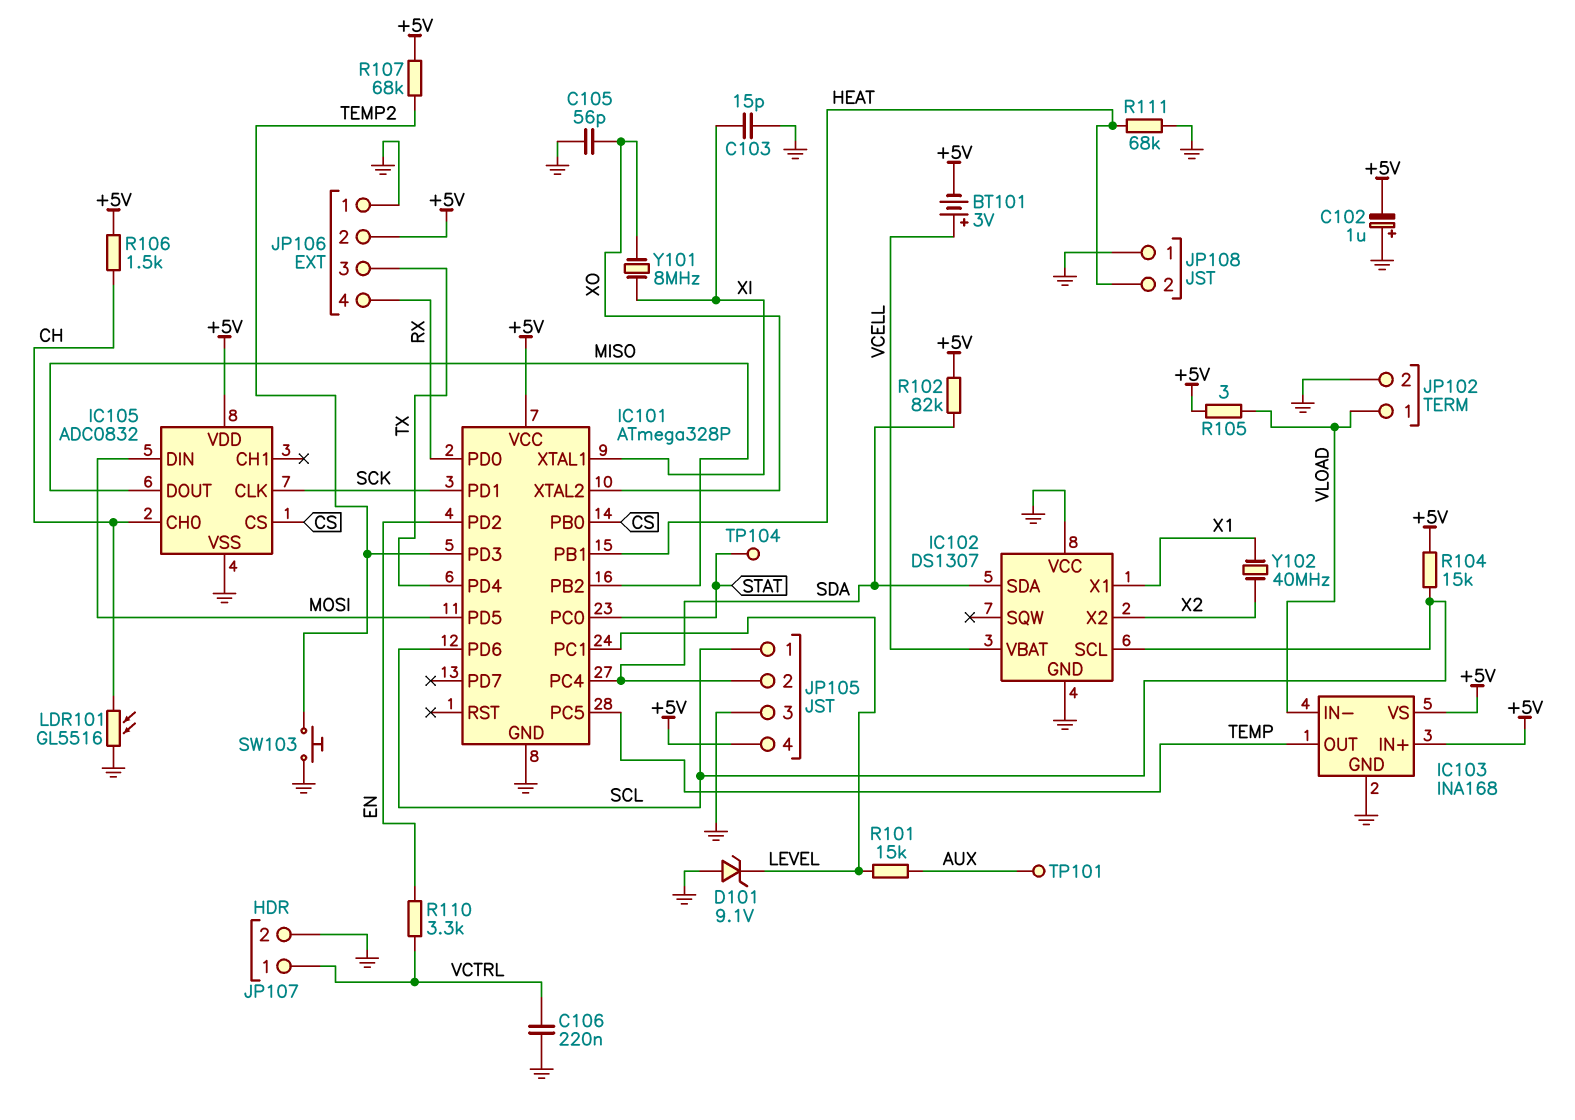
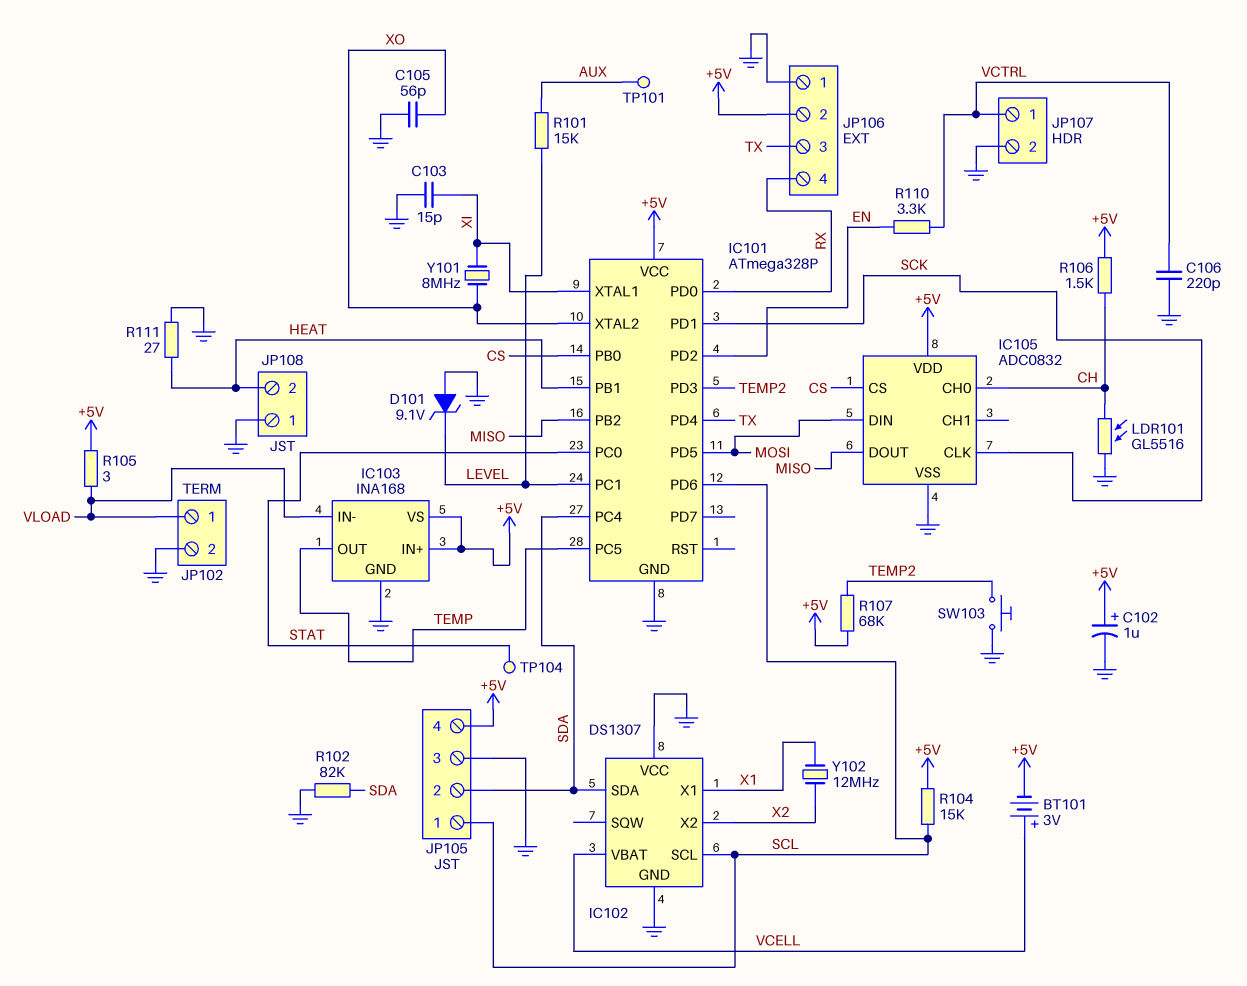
C102: 1uF (plus GND, minus +5V) -> 1uF (plus +5V, minus GND)
C106: 220nF (GND, VCTRL) -> 220pF (GND, VCTRL)
R102: 82k (+5V, SDA) -> 82k (GND, SDA)
R111: 68k (GND, HEAT) -> 27 (GND, HEAT)
Y102: 40MHz (X1, X2) -> 12MHz (X1, X2)

